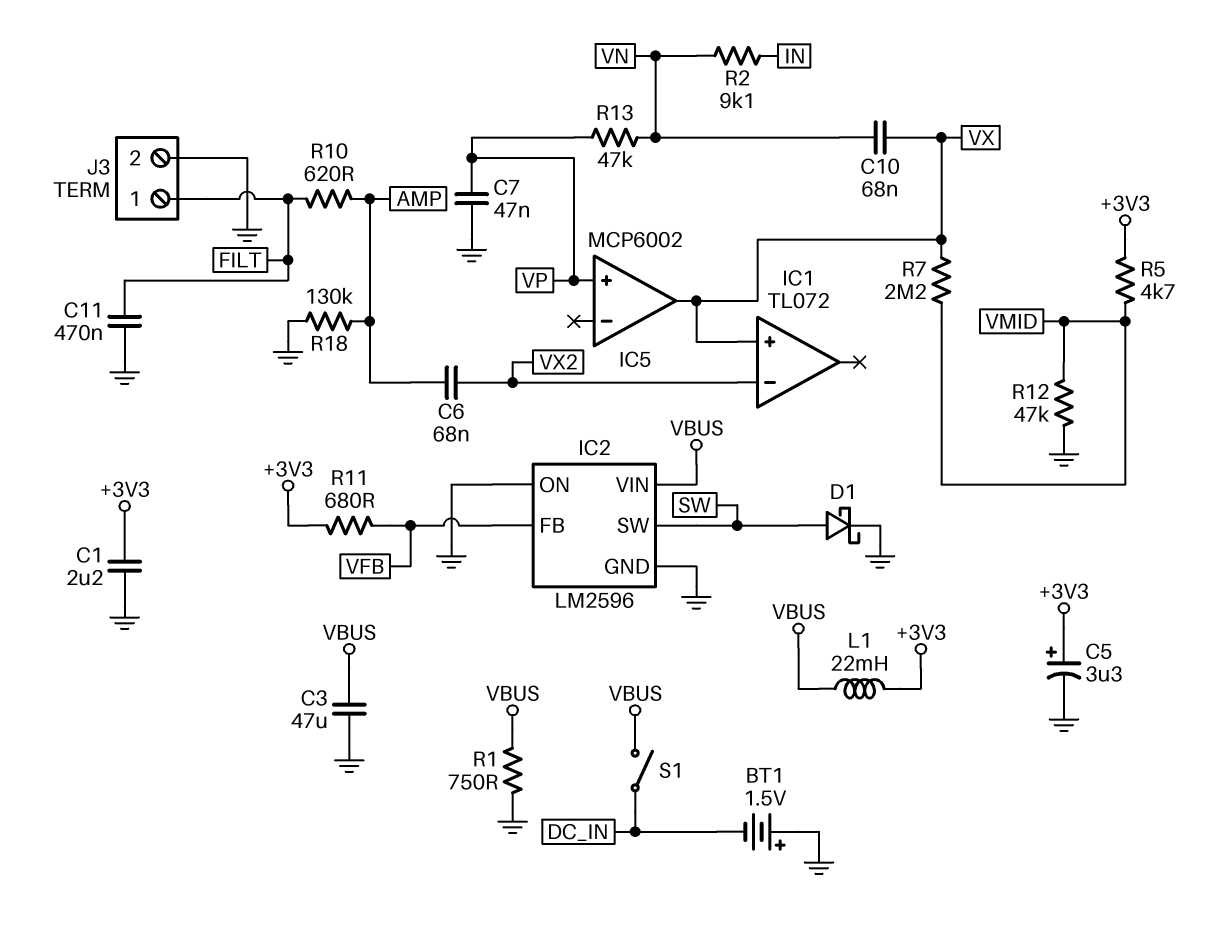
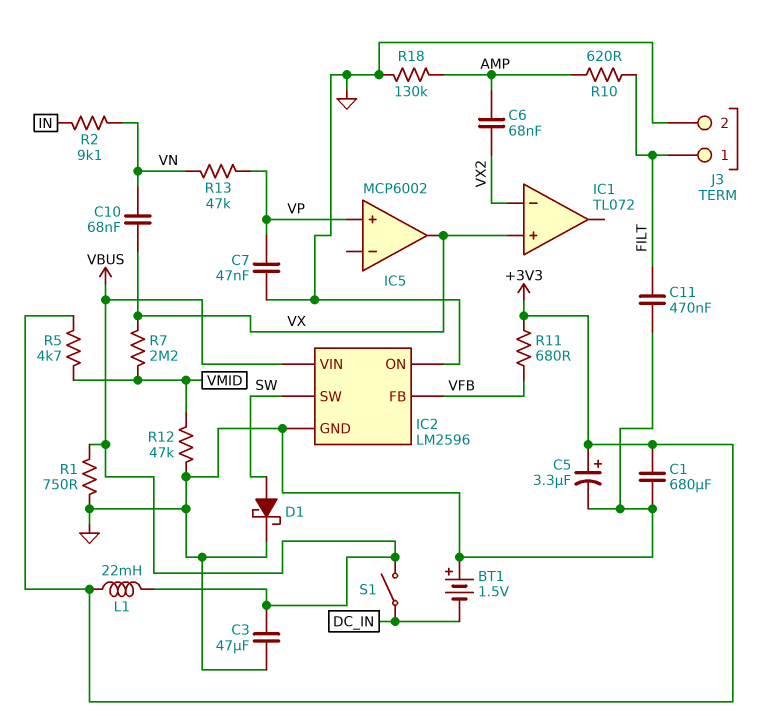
C1: 2.2uF (+3V3, GND) -> 680uF (+3V3, GND)

